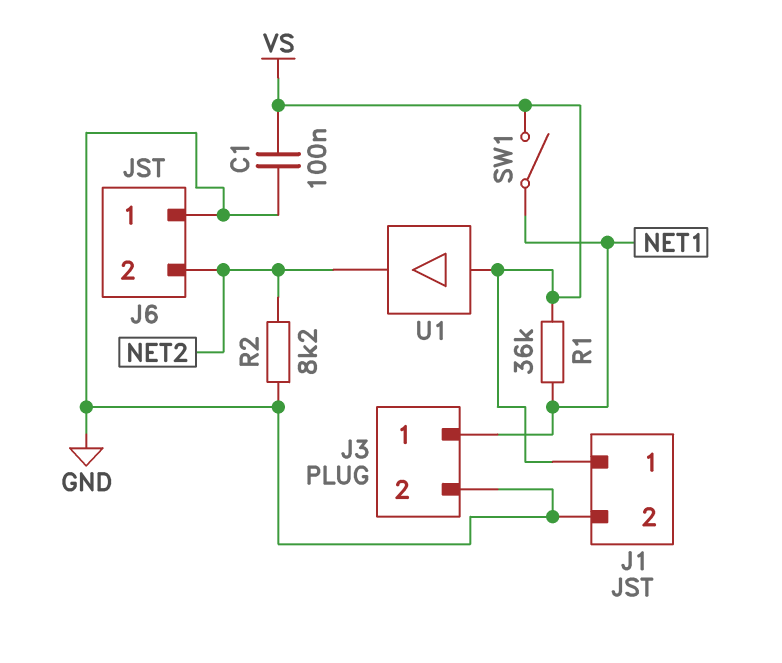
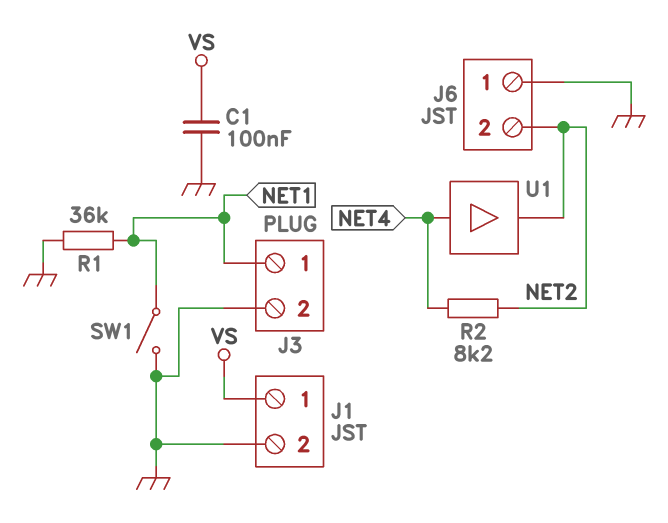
R1: 36k (NET1, VS) -> 36k (GND, NET1)
R2: 8.2k (GND, NET2) -> 8.2k (NET2, NET4)
SW1: switch (NET1, VS) -> switch (GND, NET1)
U1: buffer (in VS, out NET2) -> buffer (in NET4, out NET2)

